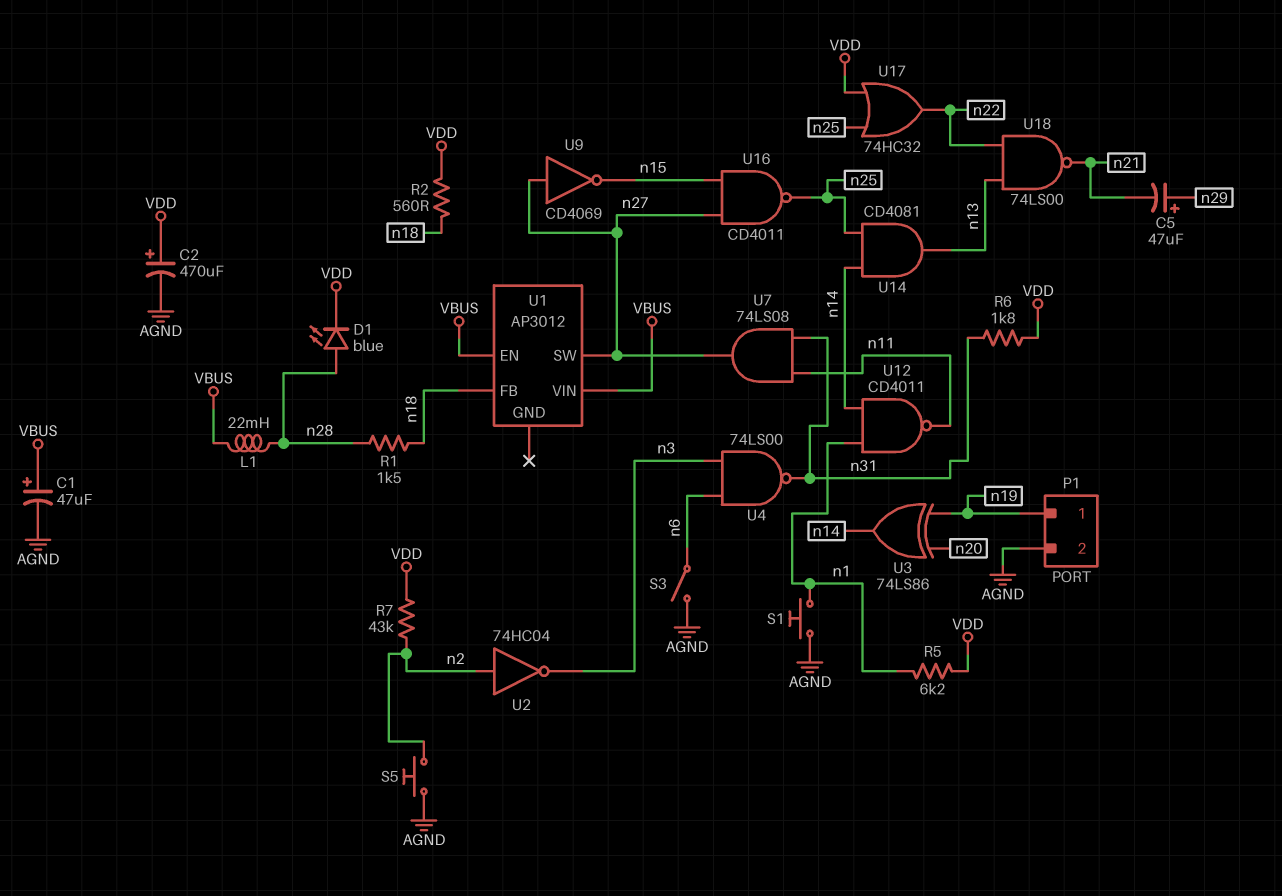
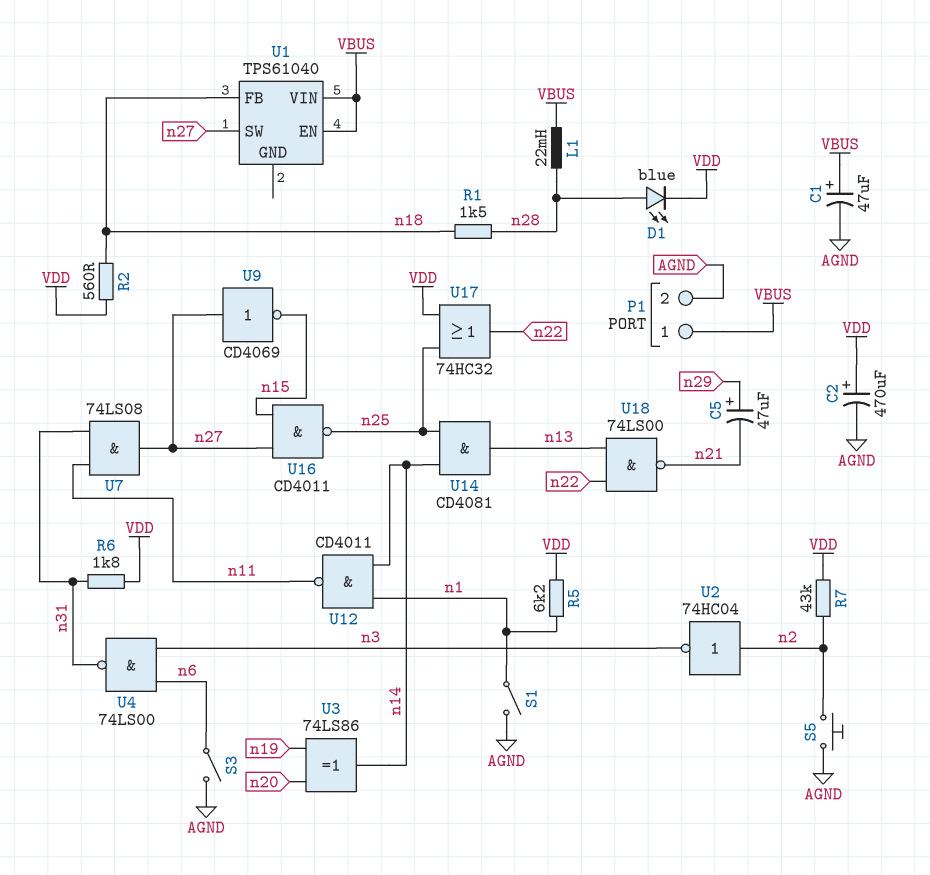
P1 pin 1: n19 -> VBUS
S1: button (AGND, n1) -> switch (AGND, n1)
U1: AP3012 -> TPS61040

